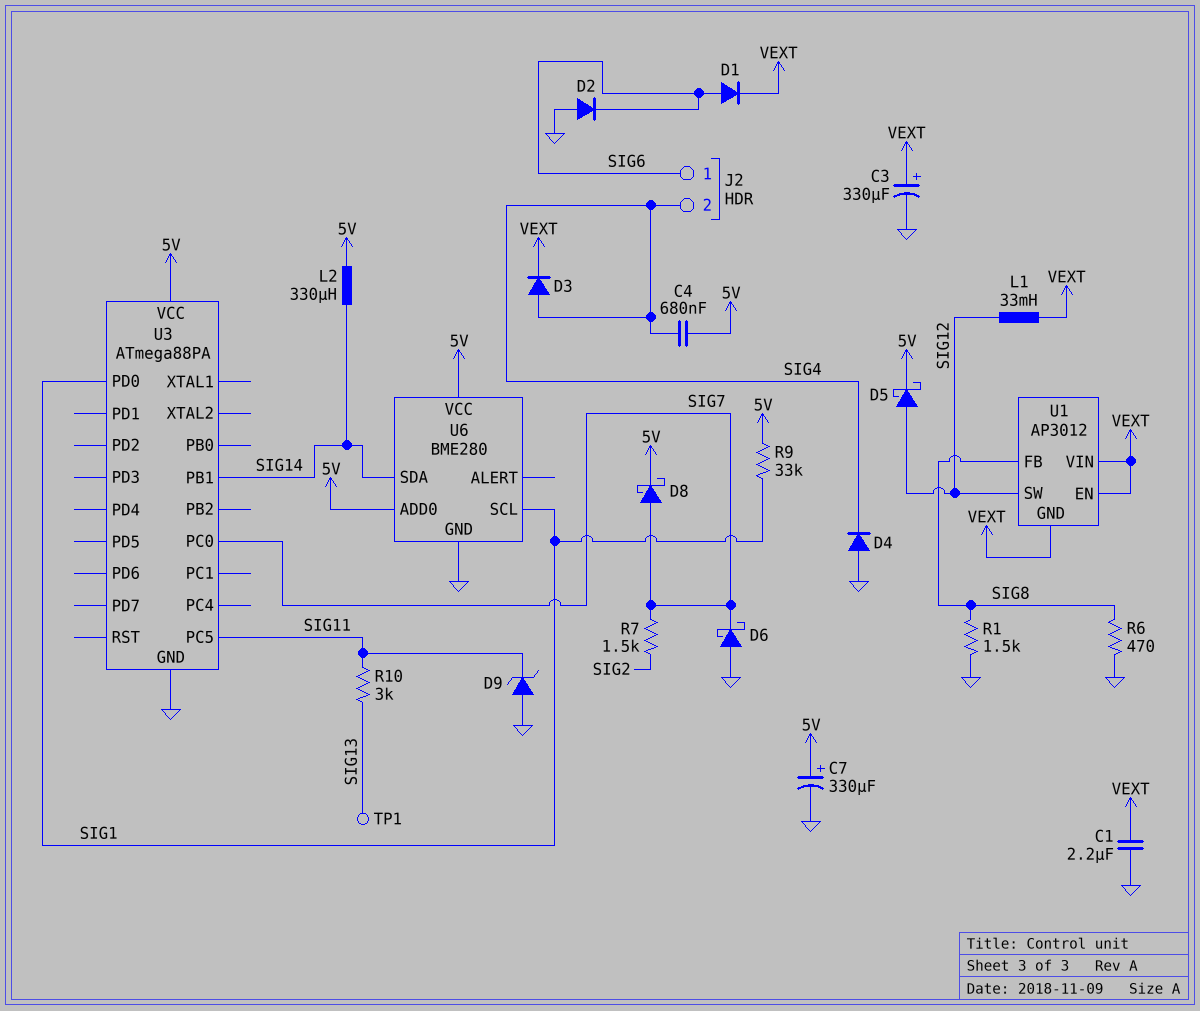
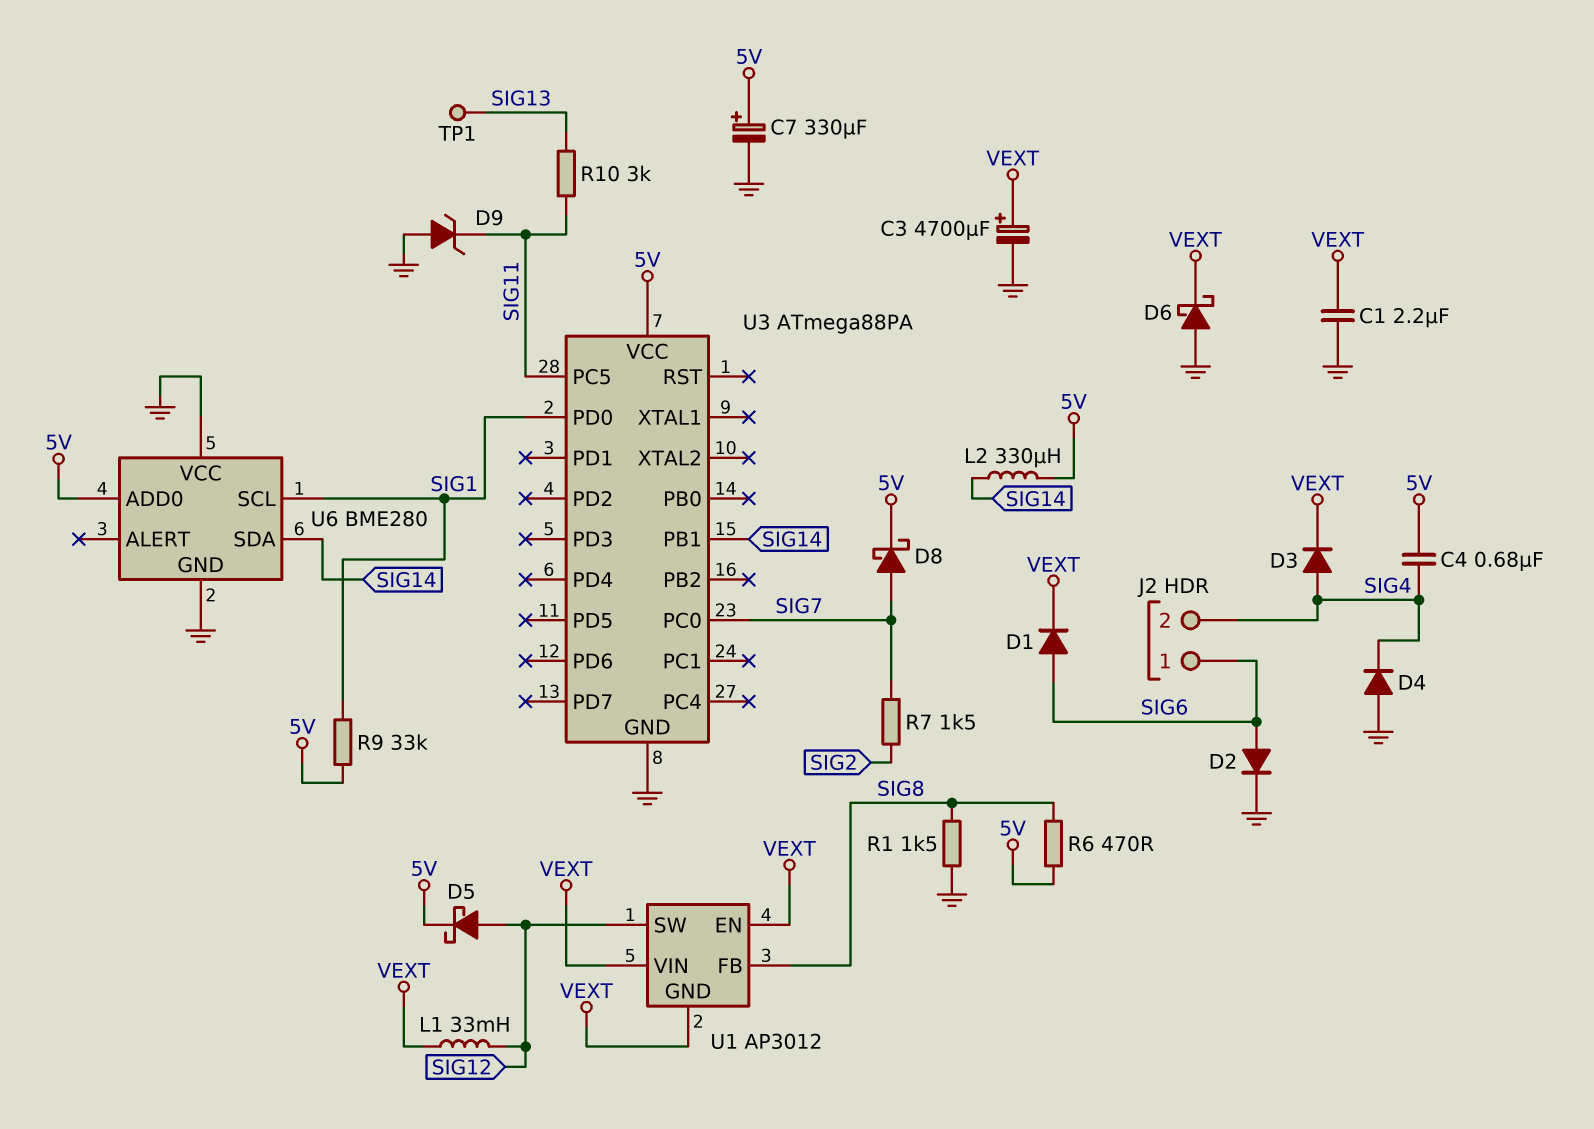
C3: 330uF (plus VEXT, minus GND) -> 4700uF (plus VEXT, minus GND)
D2: diode (A GND, K SIG6) -> diode (A SIG6, K GND)
D6: schottky (A GND, K SIG7) -> schottky (A GND, K VEXT)
R6: 470 (GND, SIG8) -> 470 (5V, SIG8)
U6 pin VCC: 5V -> GND

